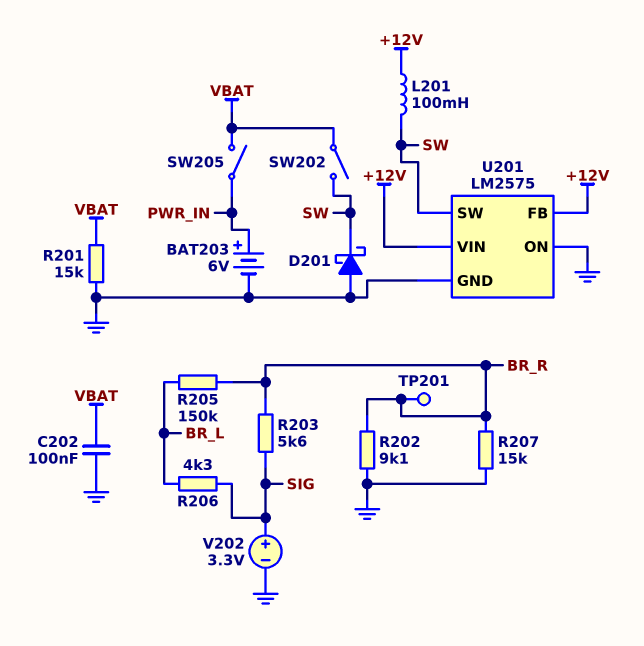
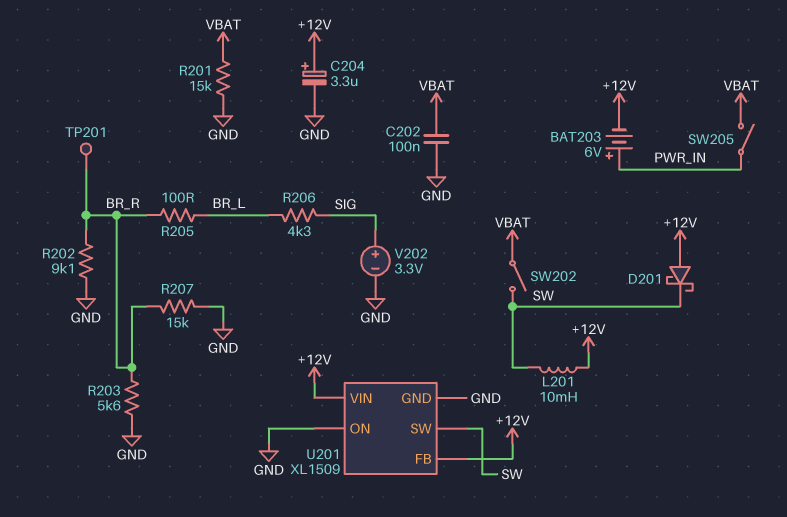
BAT203: 6V (plus PWR_IN, minus GND) -> 6V (plus PWR_IN, minus +12V)
C204: none -> 3.3uF (plus +12V, minus GND)
D201: schottky (A GND, K SW) -> schottky (A +12V, K SW)
L201: 100mH (+12V, SW) -> 10mH (+12V, SW)
R203: 5.6k (BR_R, SIG) -> 5.6k (BR_R, GND)
R205: 150k (BR_L, BR_R) -> 100 (BR_L, BR_R)
U201: LM2575 -> XL1509

